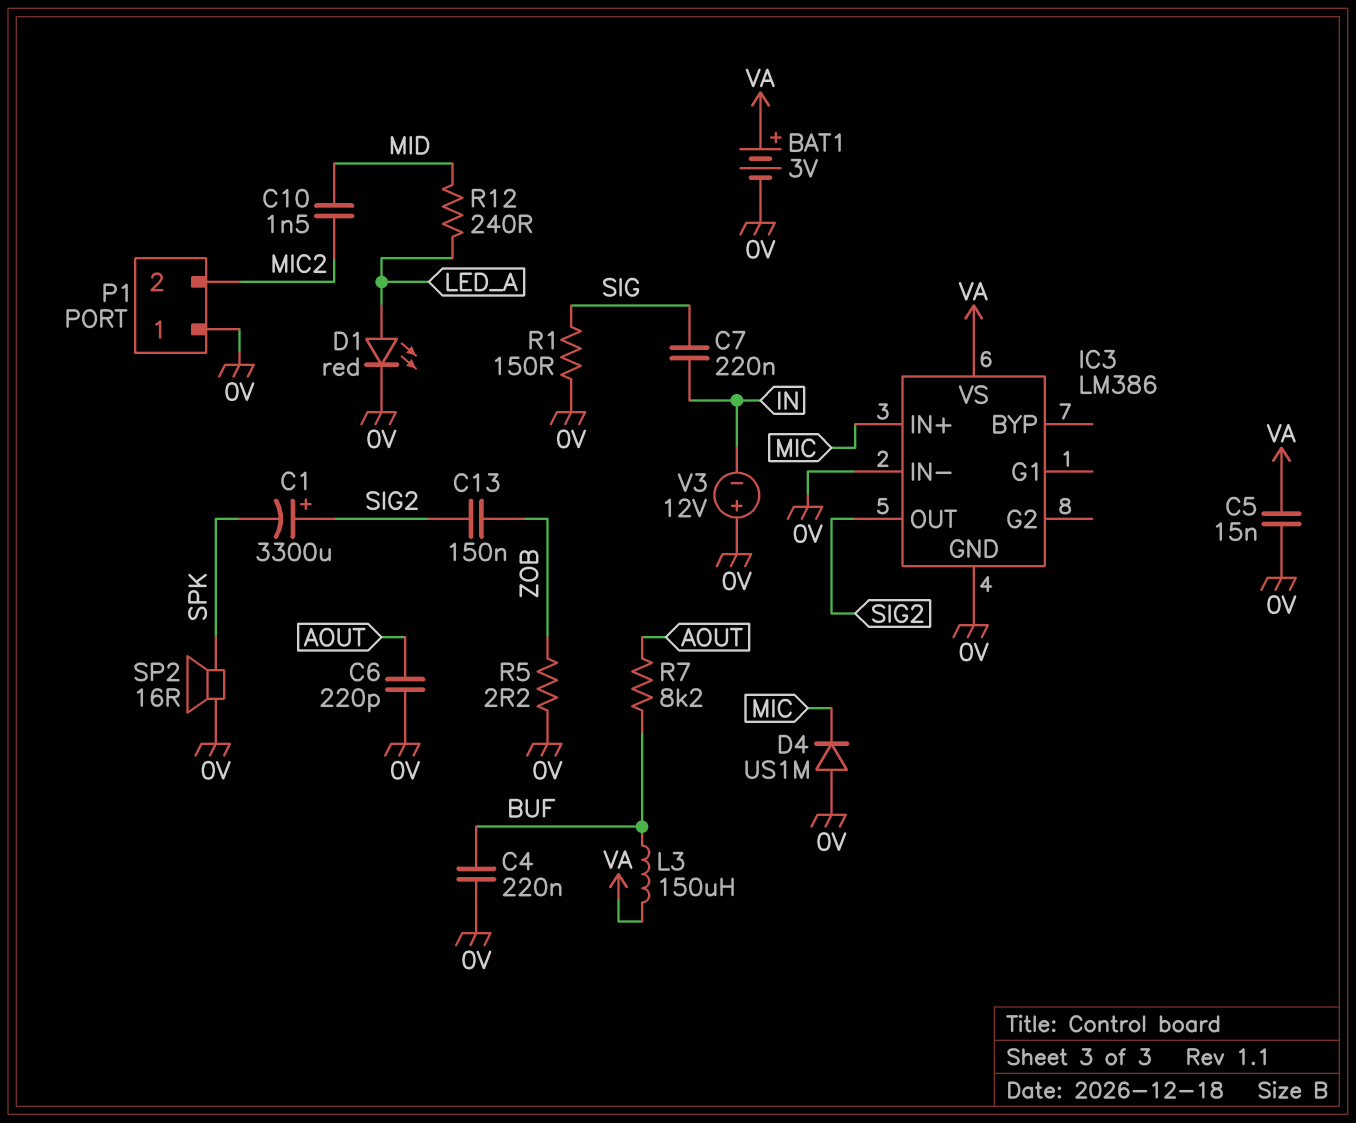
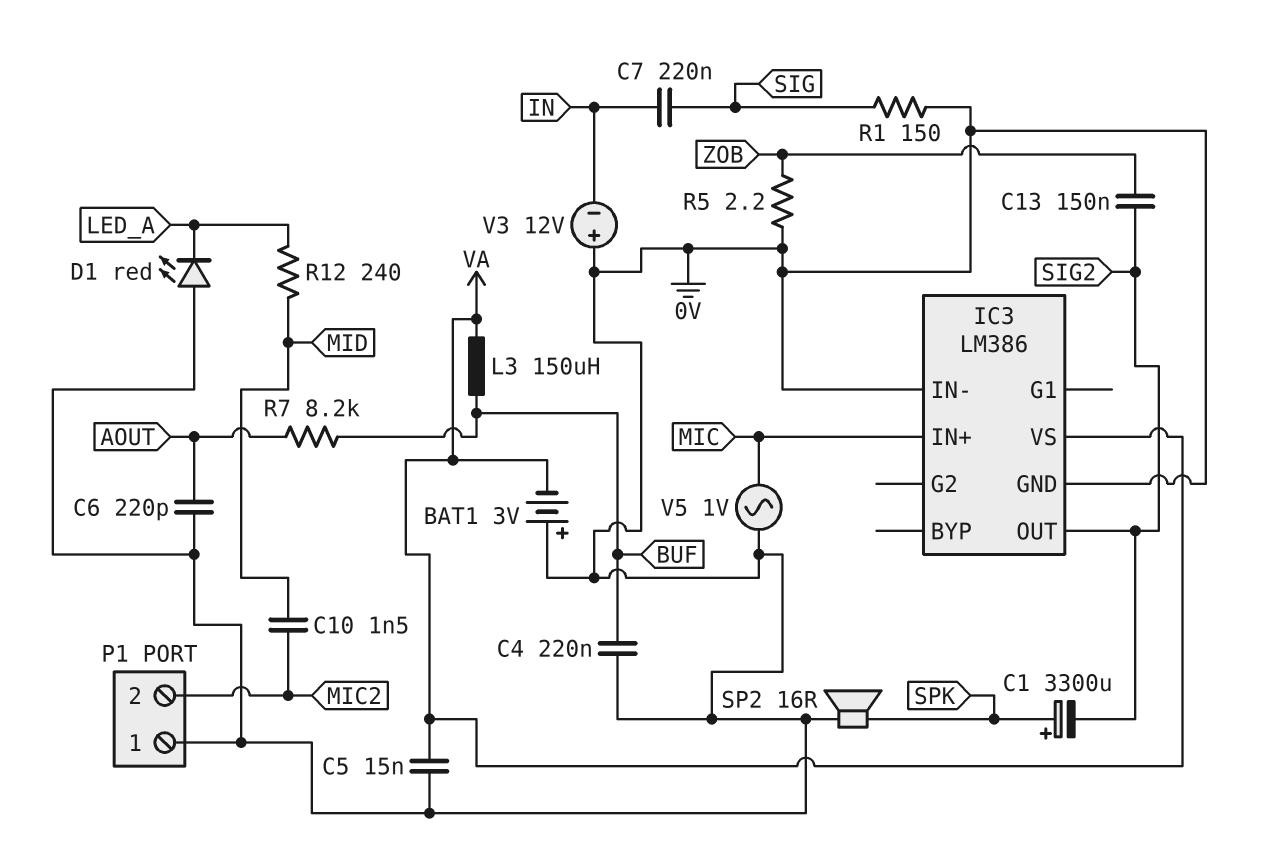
BAT1: 3V (plus VA, minus 0V) -> 3V (plus 0V, minus VA)
C1: 3300uF (plus SIG2, minus SPK) -> 3300uF (plus SPK, minus SIG2)
D1: LED red (A LED_A, K 0V) -> LED red (A 0V, K LED_A)
D4: diode US1M (A 0V, K MIC) -> none
V5: none -> AC 1V (0V, MIC)

